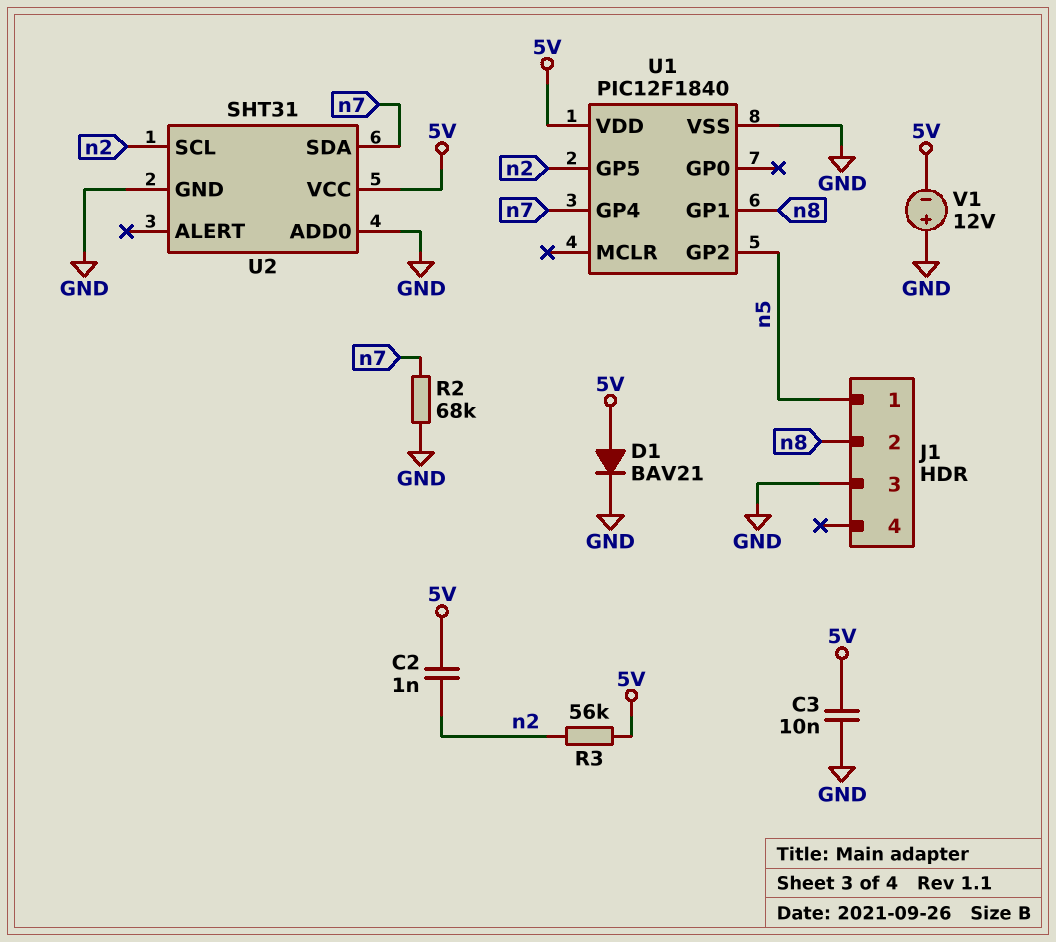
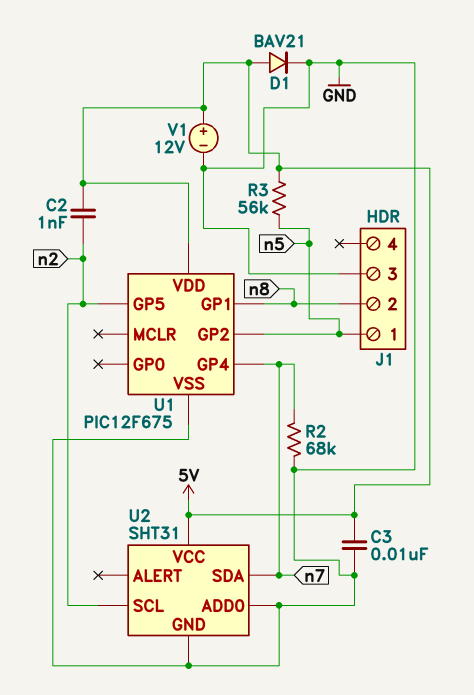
R3: 56k (5V, n2) -> 56k (5V, n5)
U1: PIC12F1840 -> PIC12F675
V1: 12V (plus GND, minus 5V) -> 12V (plus 5V, minus GND)

